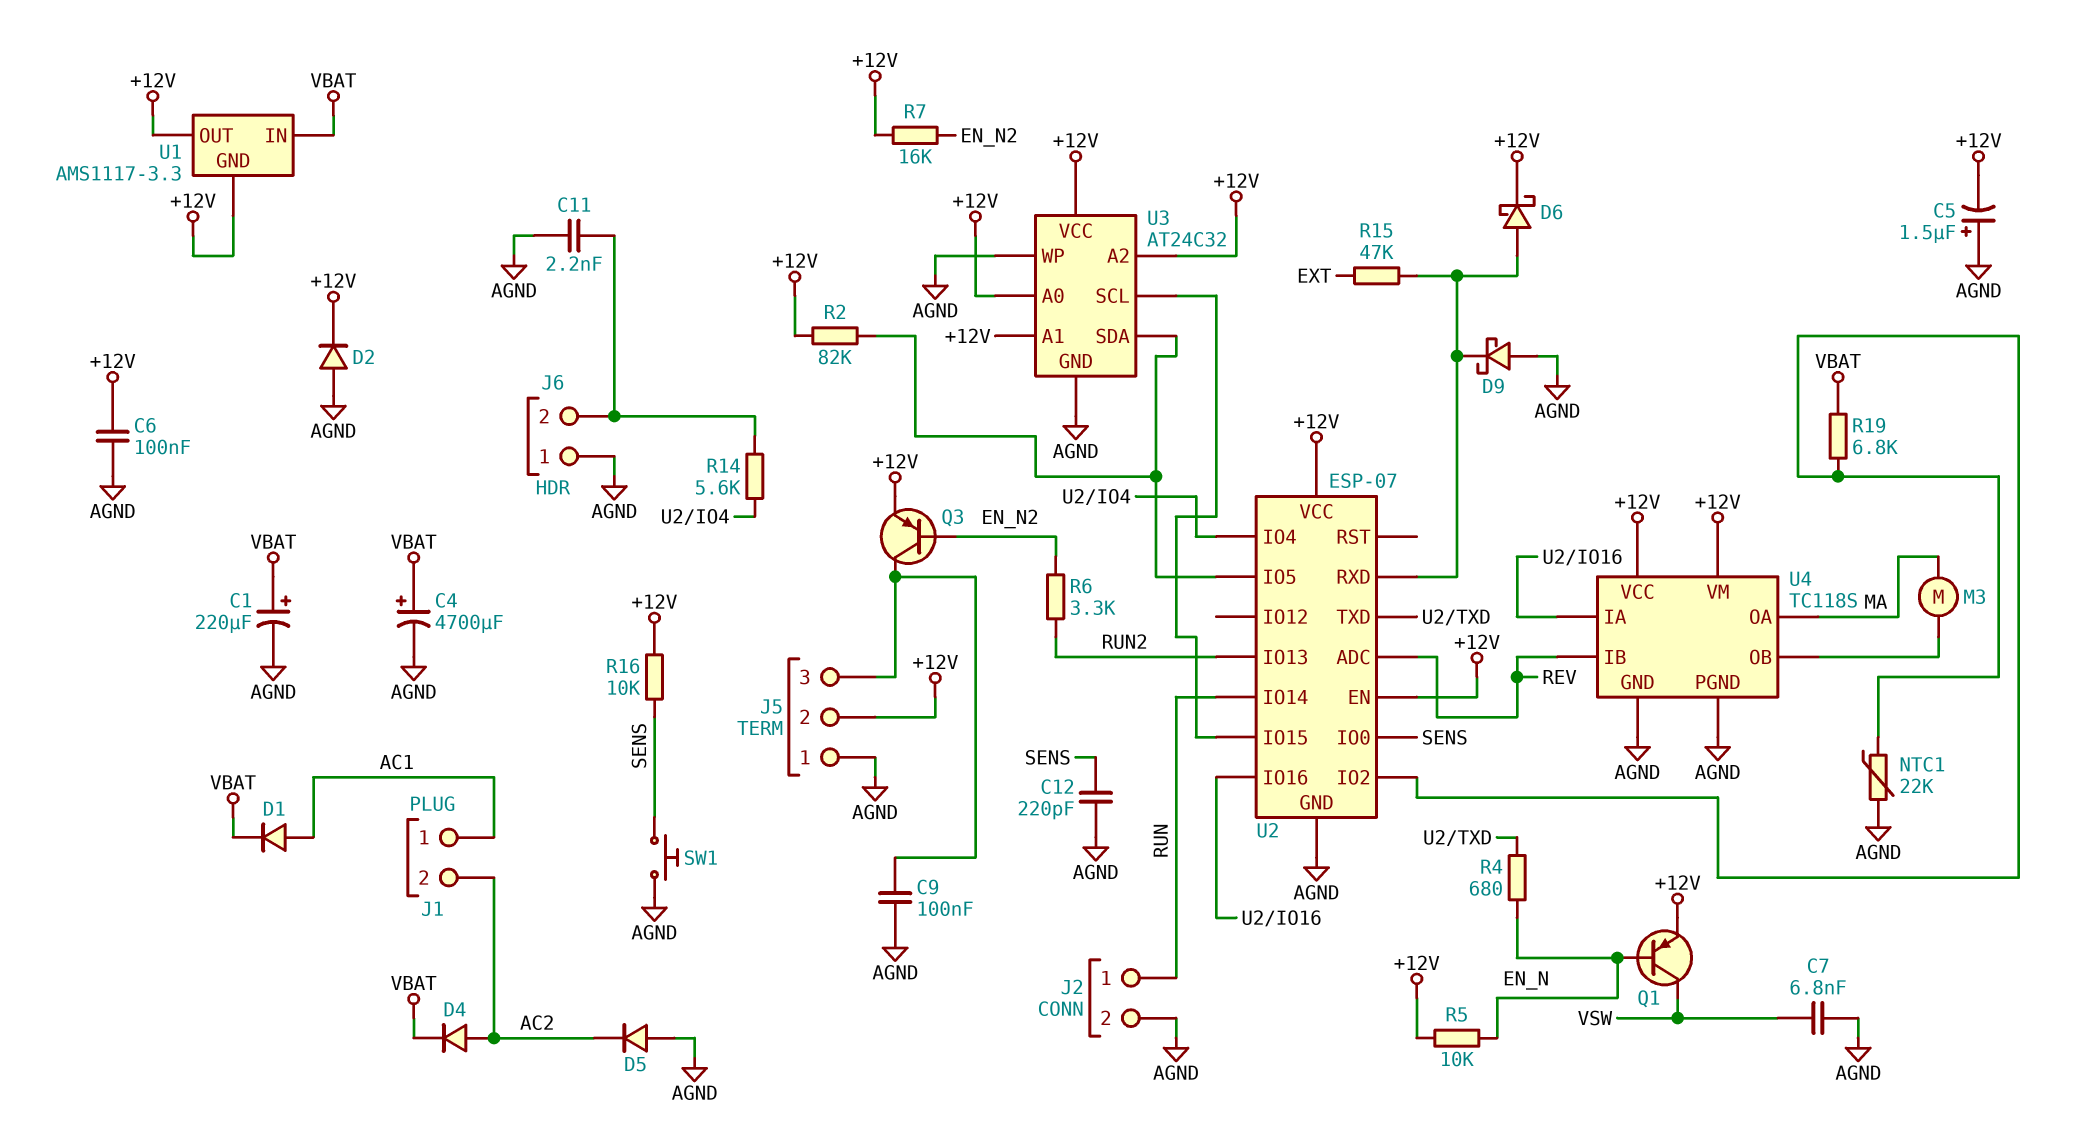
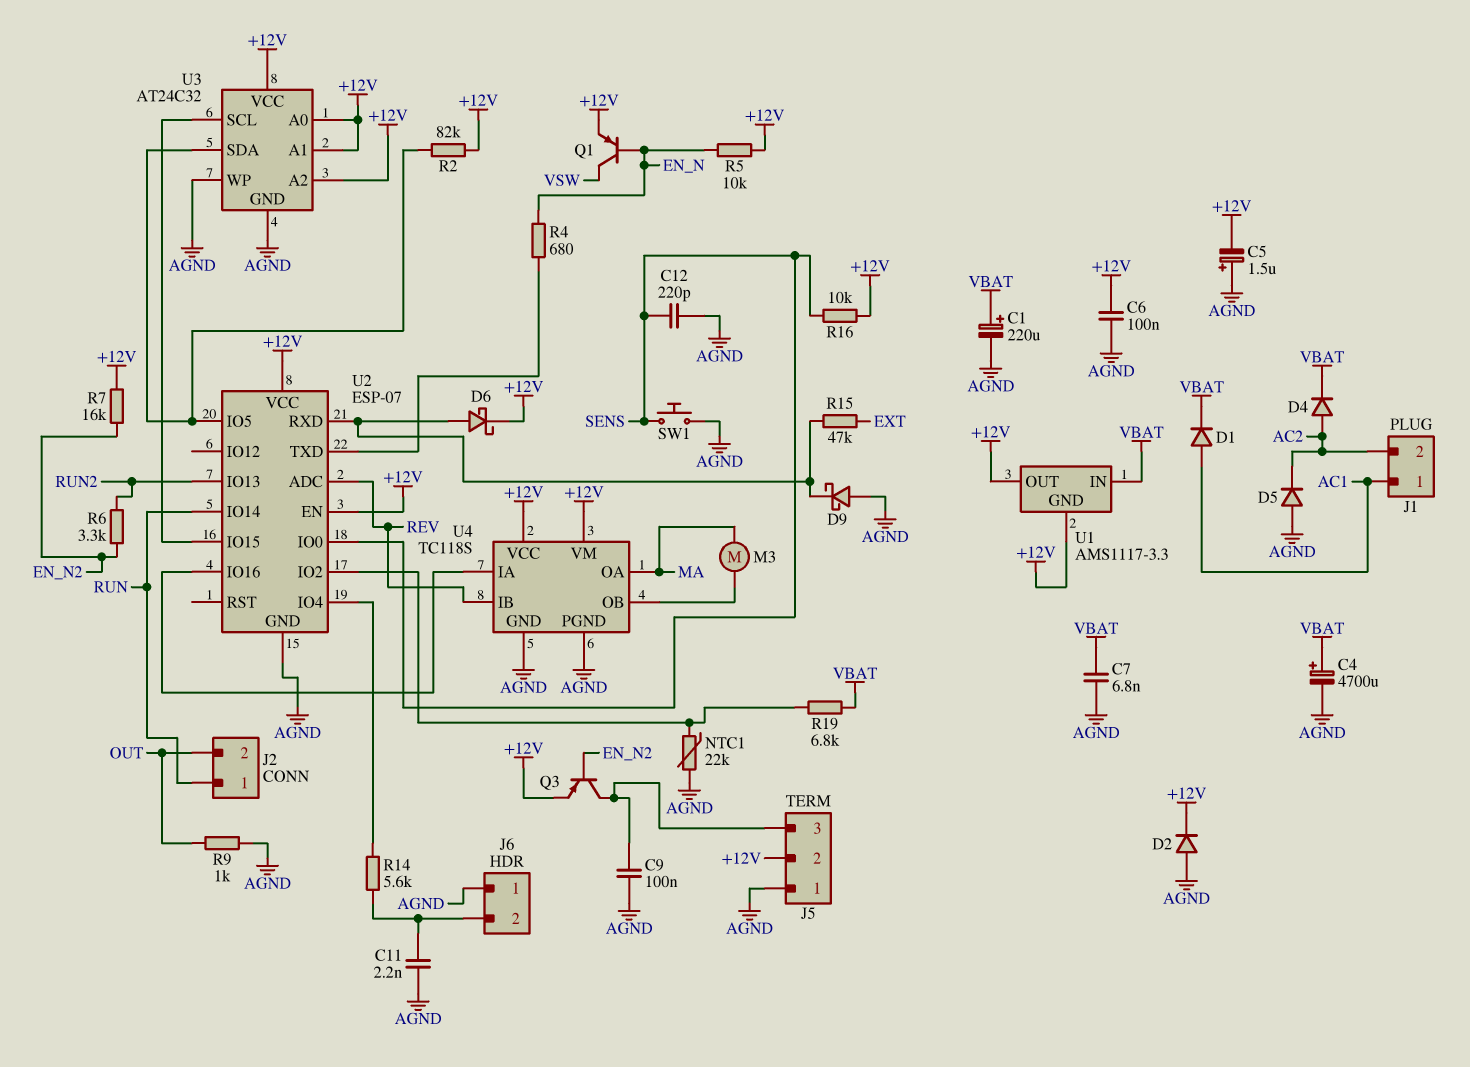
C7: 6.8nF (AGND, VSW) -> 6.8nF (AGND, VBAT)
J2 pin 2: AGND -> OUT
R9: none -> 1k (AGND, OUT)

